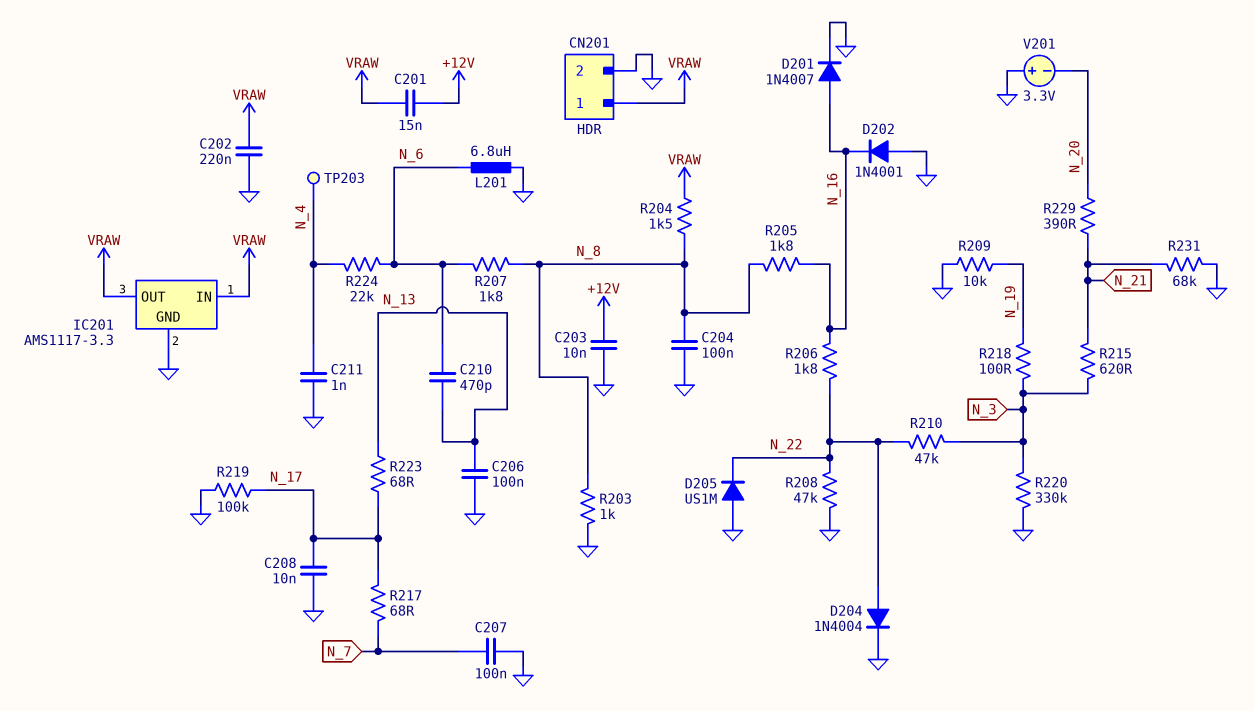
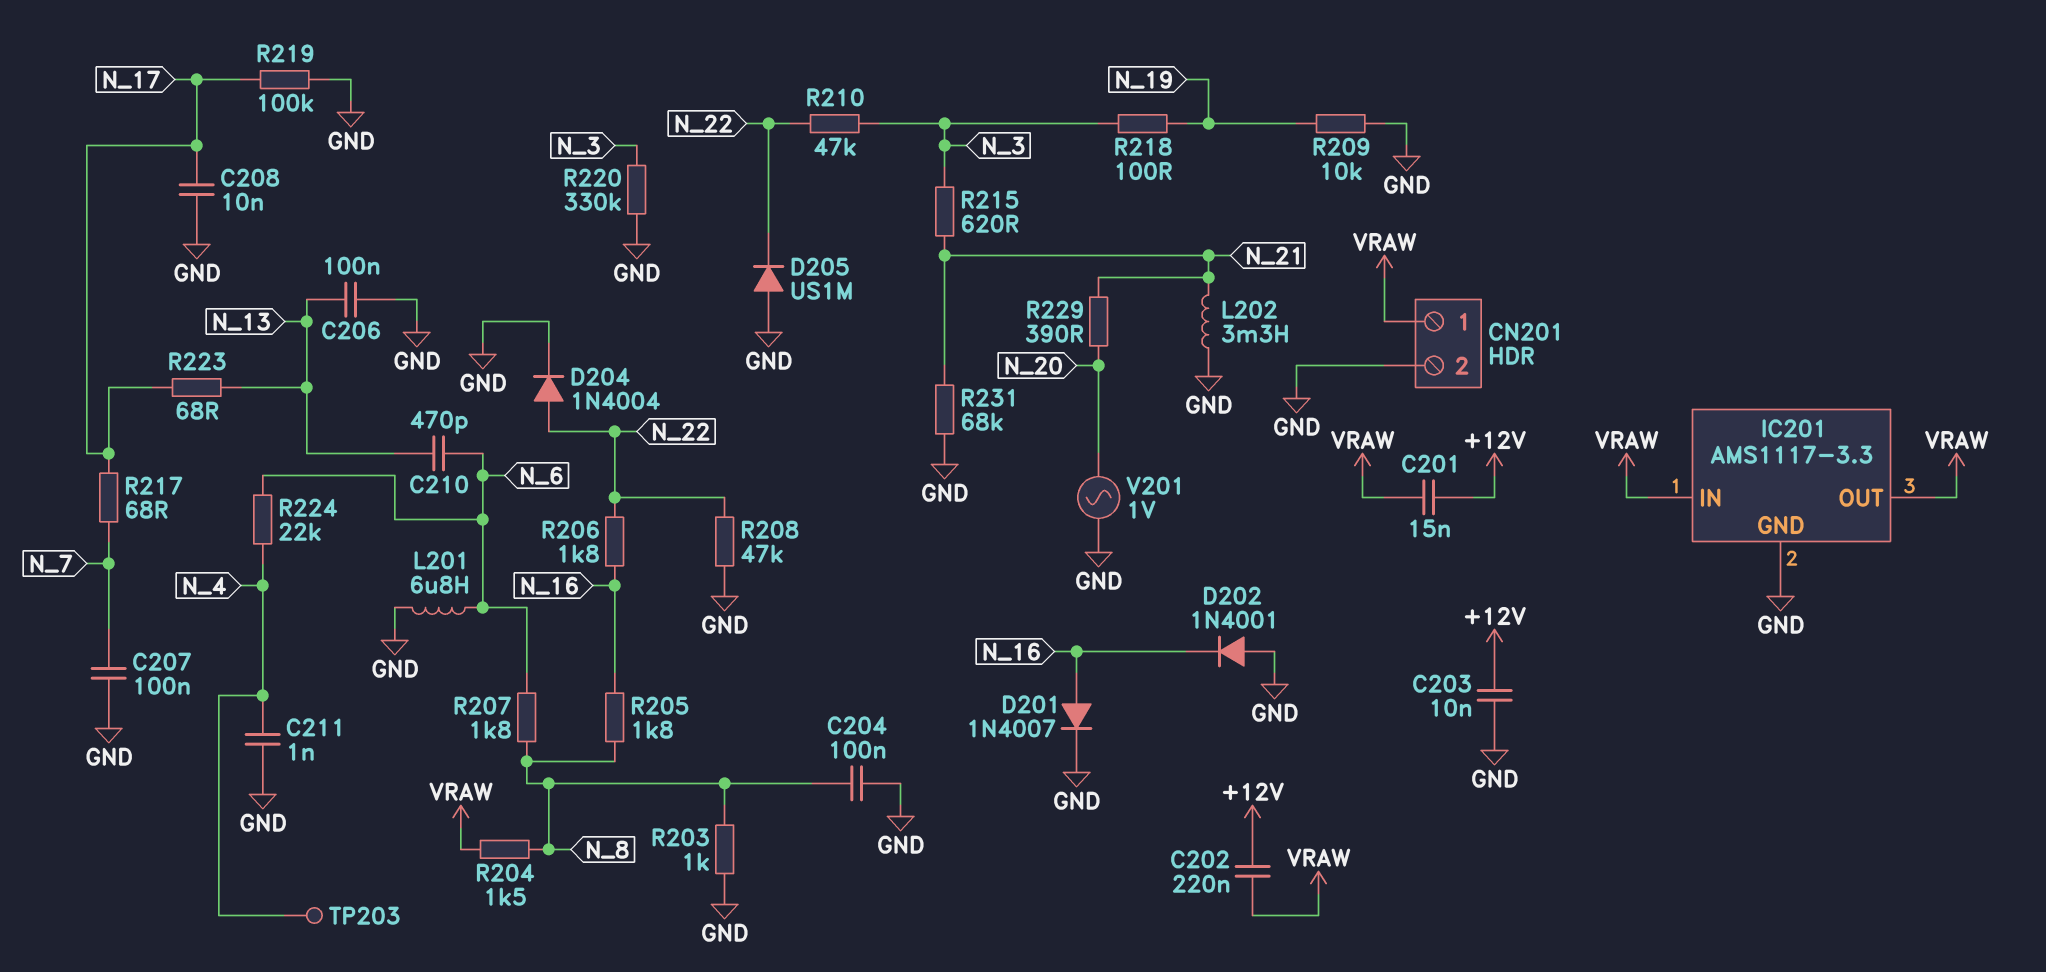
C202: 220nF (GND, VRAW) -> 220nF (+12V, VRAW)
L202: none -> 3.3mH (GND, N_21)
V201: 3.3V (plus GND, minus N_20) -> AC 1V (GND, N_20)

